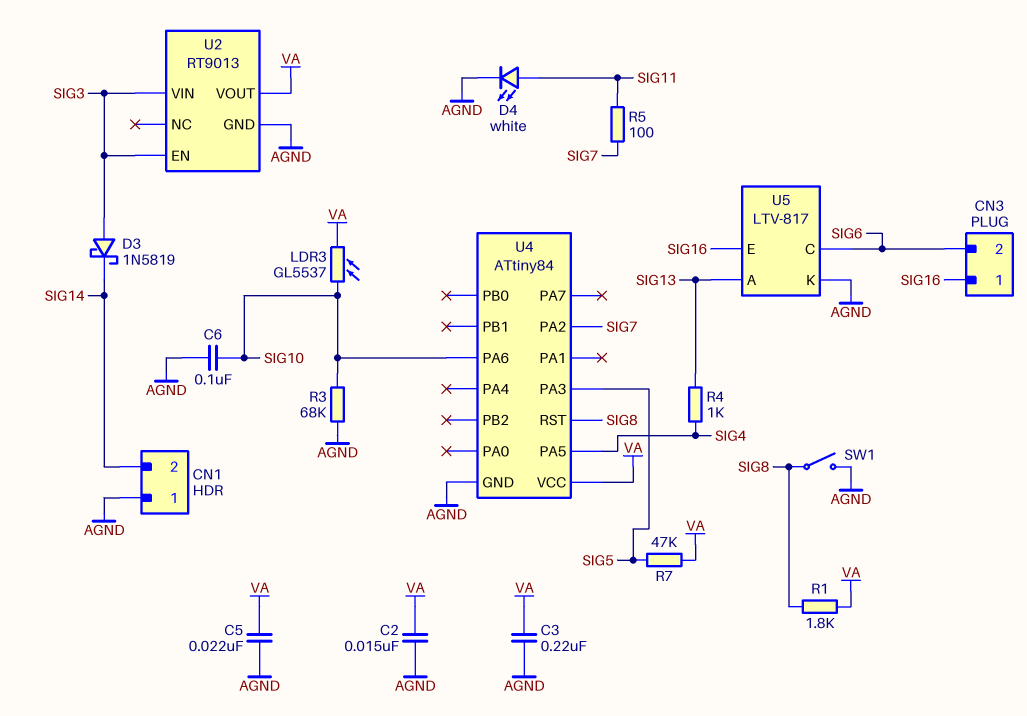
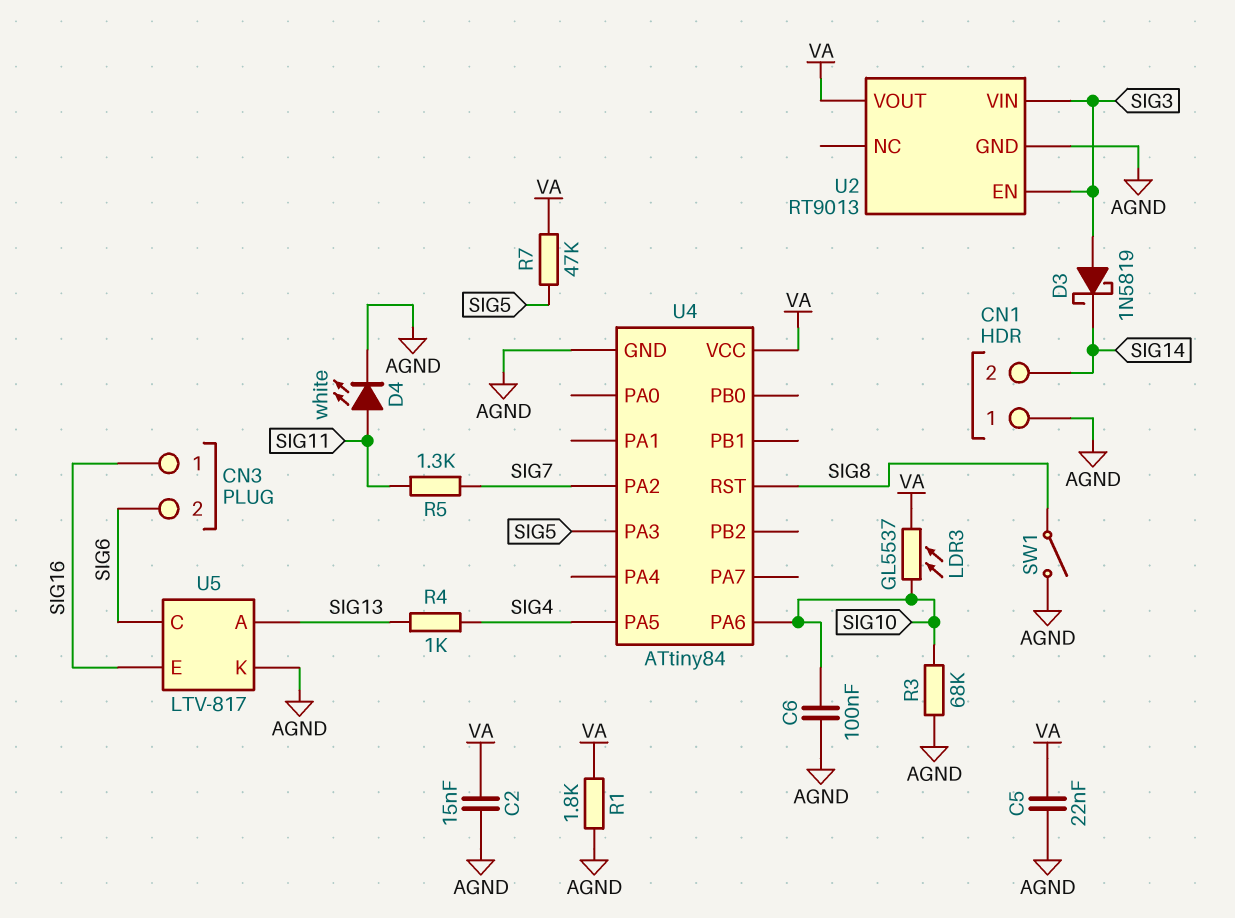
C3: 220nF (AGND, VA) -> none
R1: 1.8k (SIG8, VA) -> 1.8k (AGND, VA)
R5: 100 (SIG7, SIG11) -> 1.3k (SIG7, SIG11)

